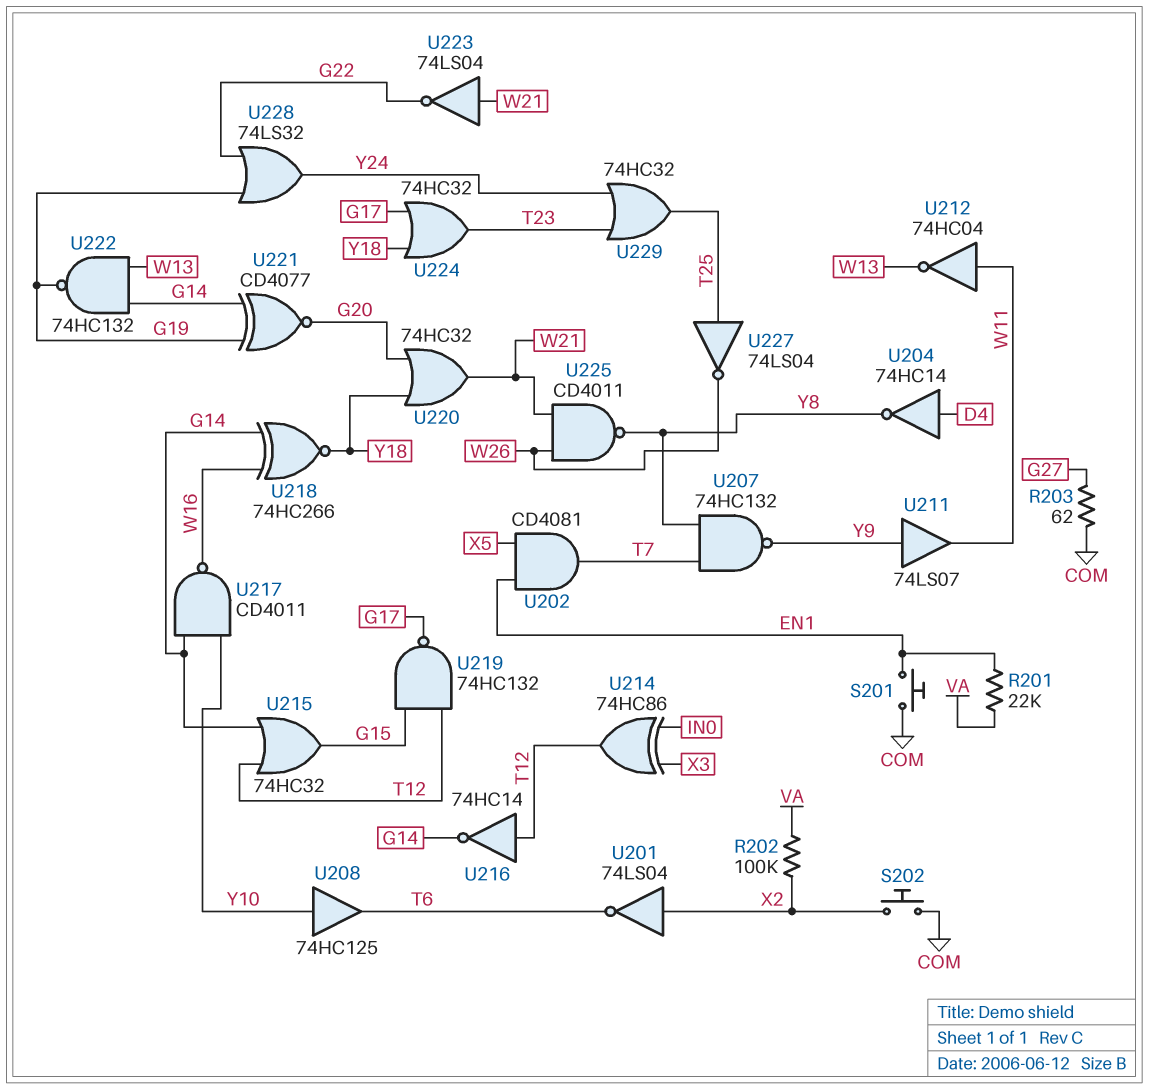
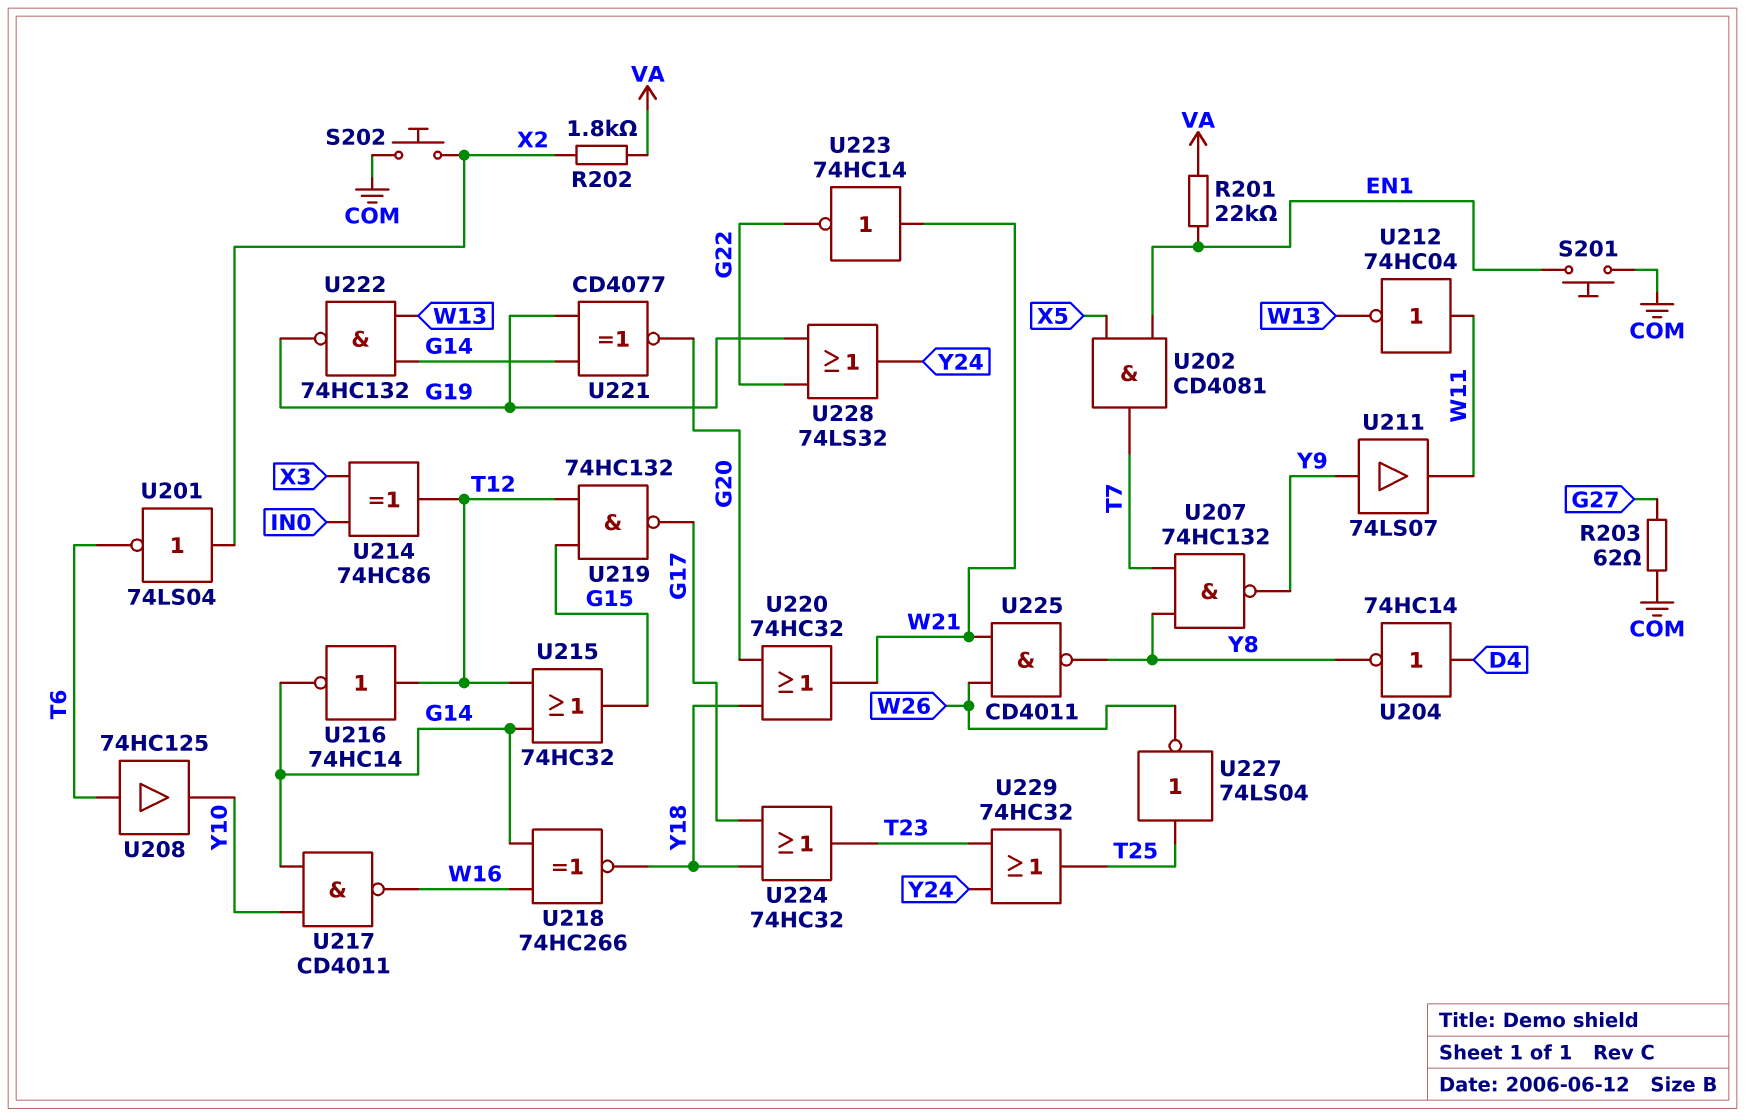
R202: 100k (VA, X2) -> 1.8k (VA, X2)
U208: buffer 74HC125 (in Y10, out T6) -> buffer 74HC125 (in T6, out Y10)
U223: NOT 74LS04 (in W21, out G22) -> NOT 74HC14 (in W21, out G22)

